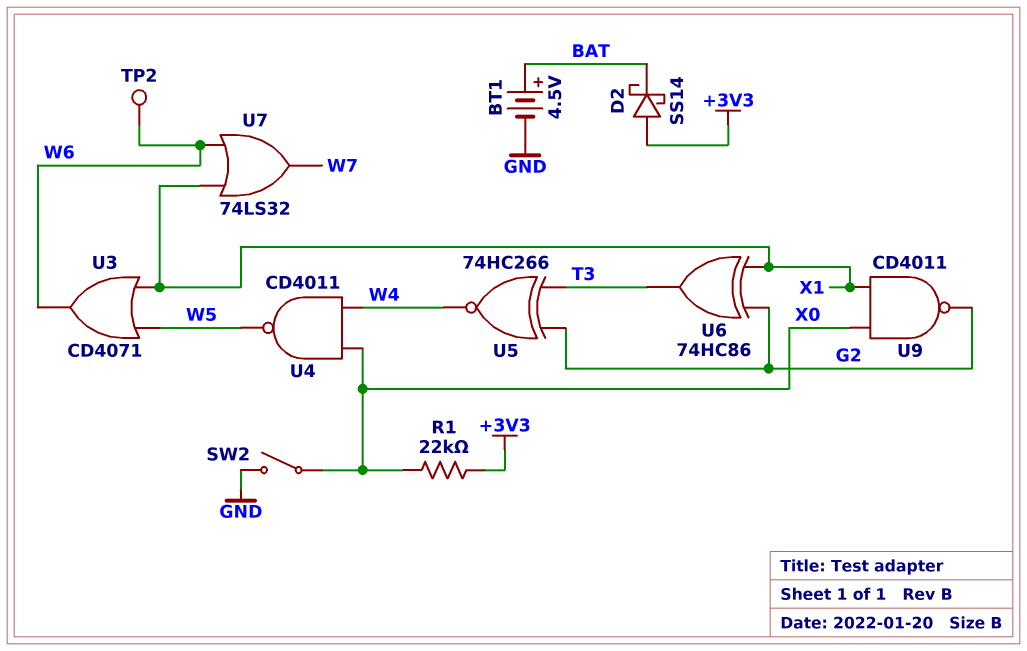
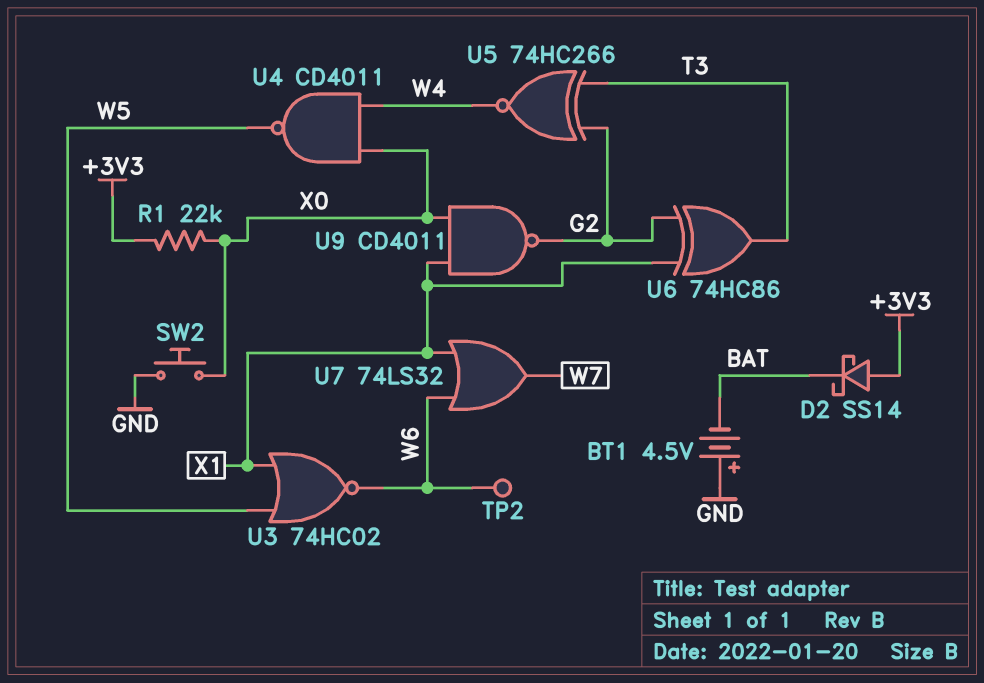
BT1: 4.5V (plus BAT, minus GND) -> 4.5V (plus GND, minus BAT)
SW2: switch (GND, X0) -> button (GND, X0)
U3: OR CD4071 (in W5, in X1, out W6) -> NOR 74HC02 (in W5, in X1, out W6)

